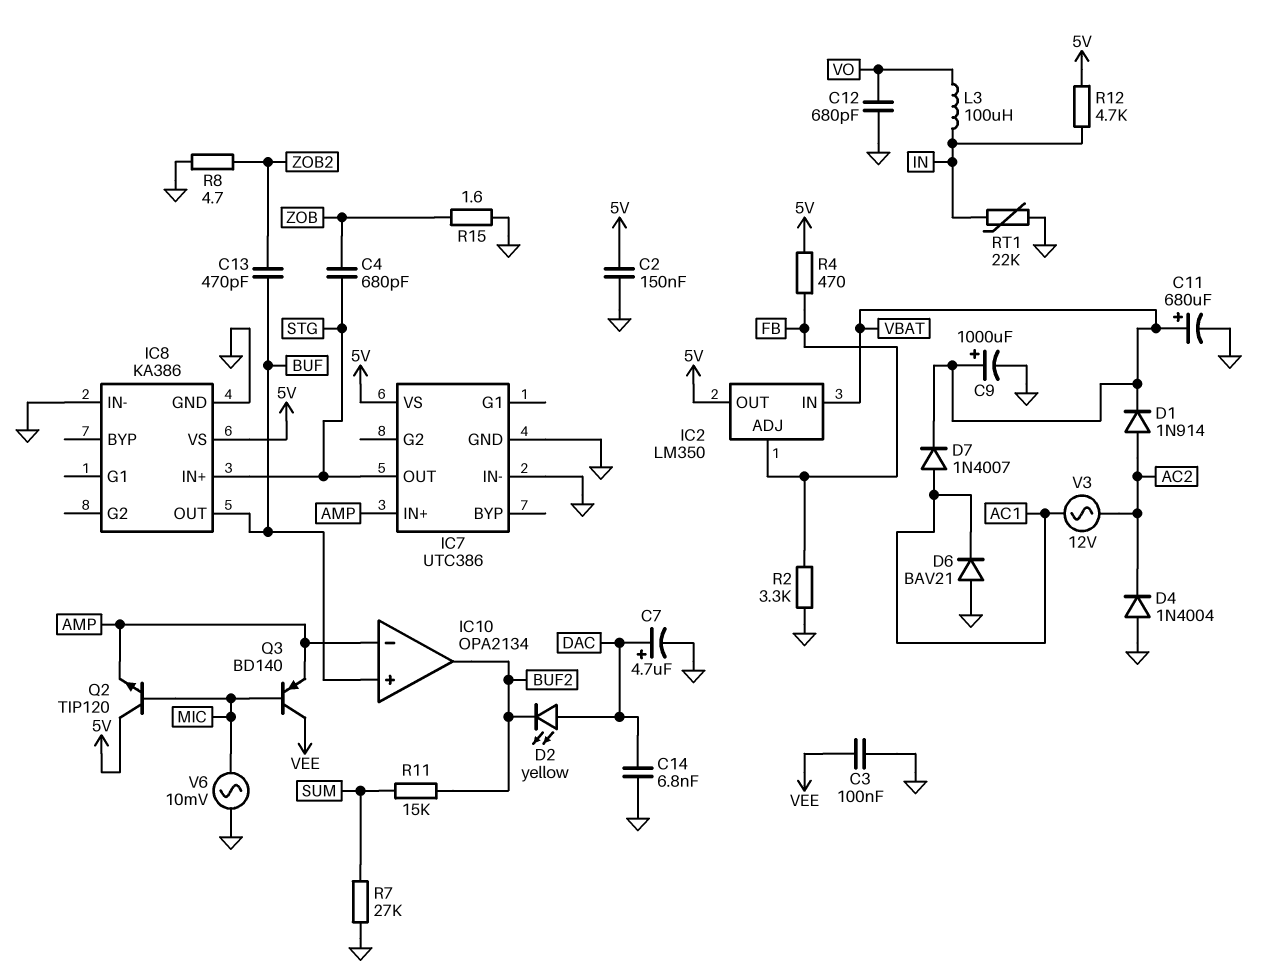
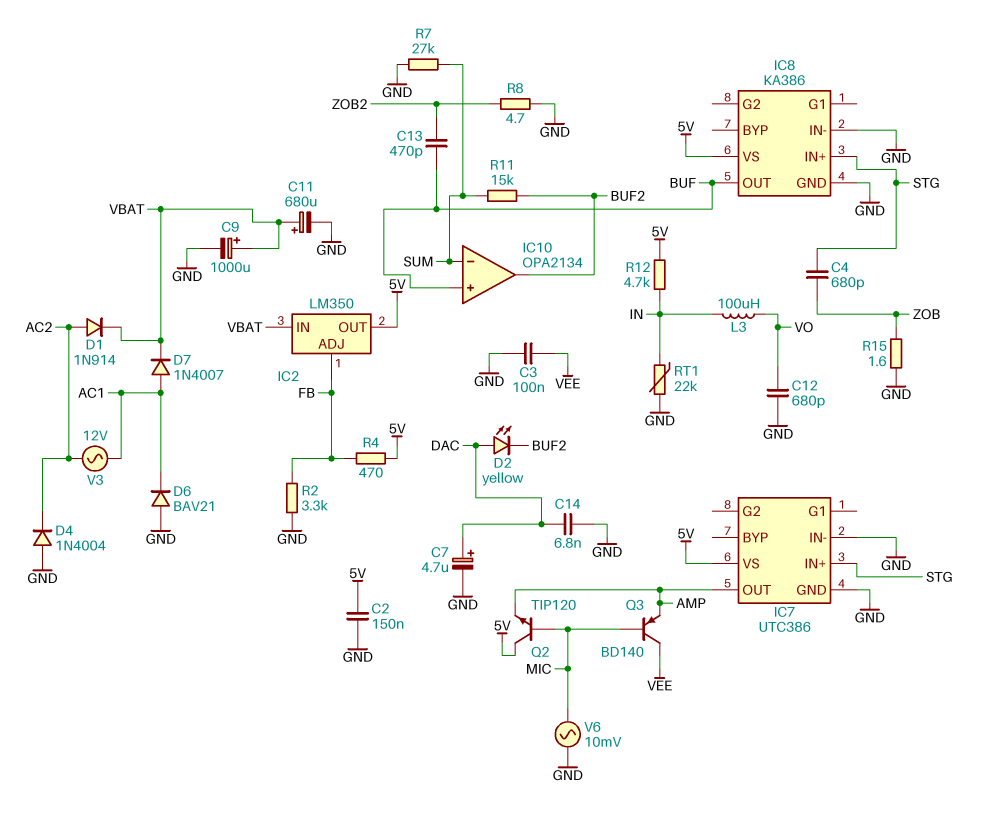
IC7 pin IN+: AMP -> STG
IC7 pin OUT: STG -> AMP
IC10 pin in-: AMP -> SUM

